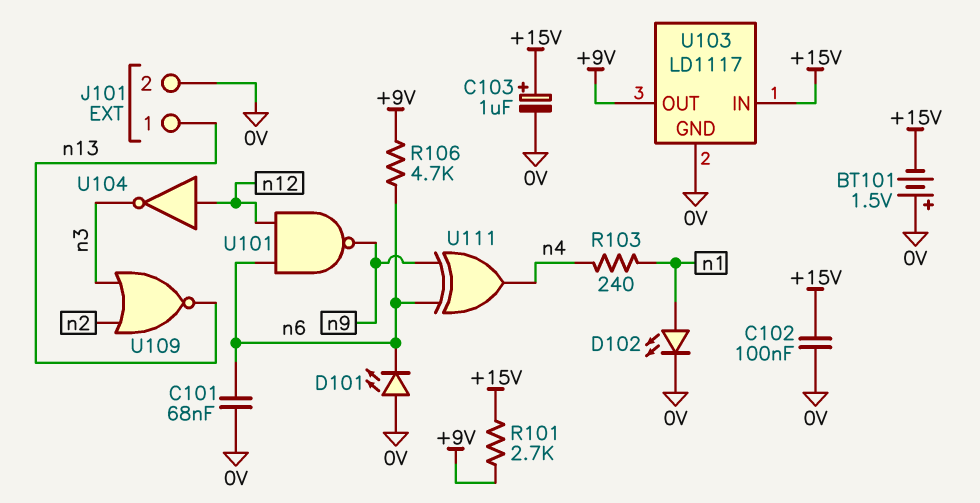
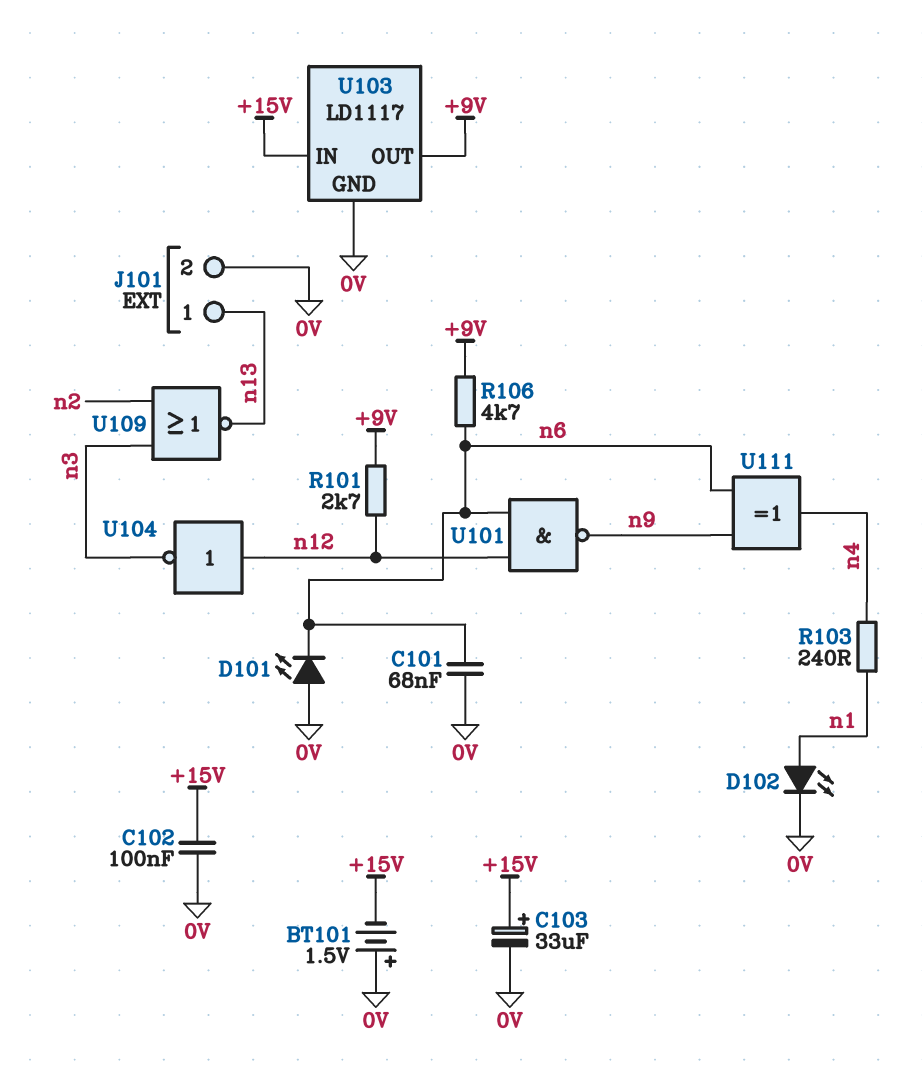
C103: 1uF (plus +15V, minus 0V) -> 33uF (plus +15V, minus 0V)
R101: 2.7k (+9V, +15V) -> 2.7k (+9V, n12)

